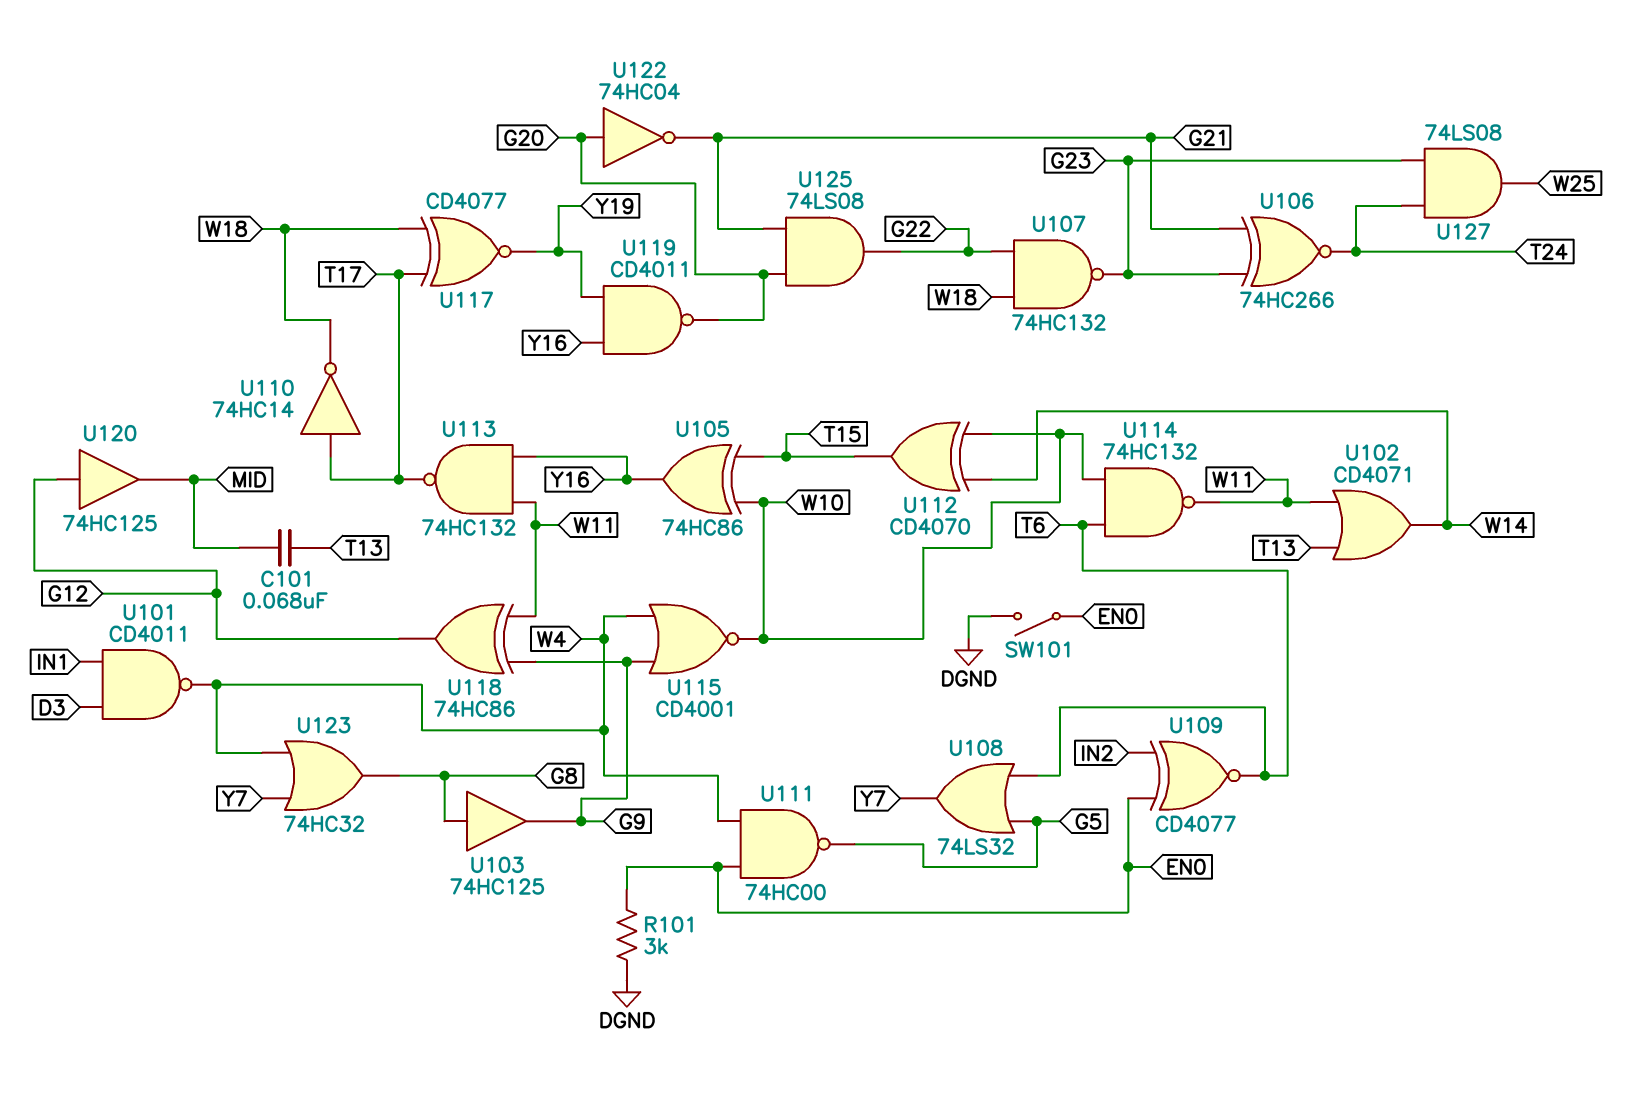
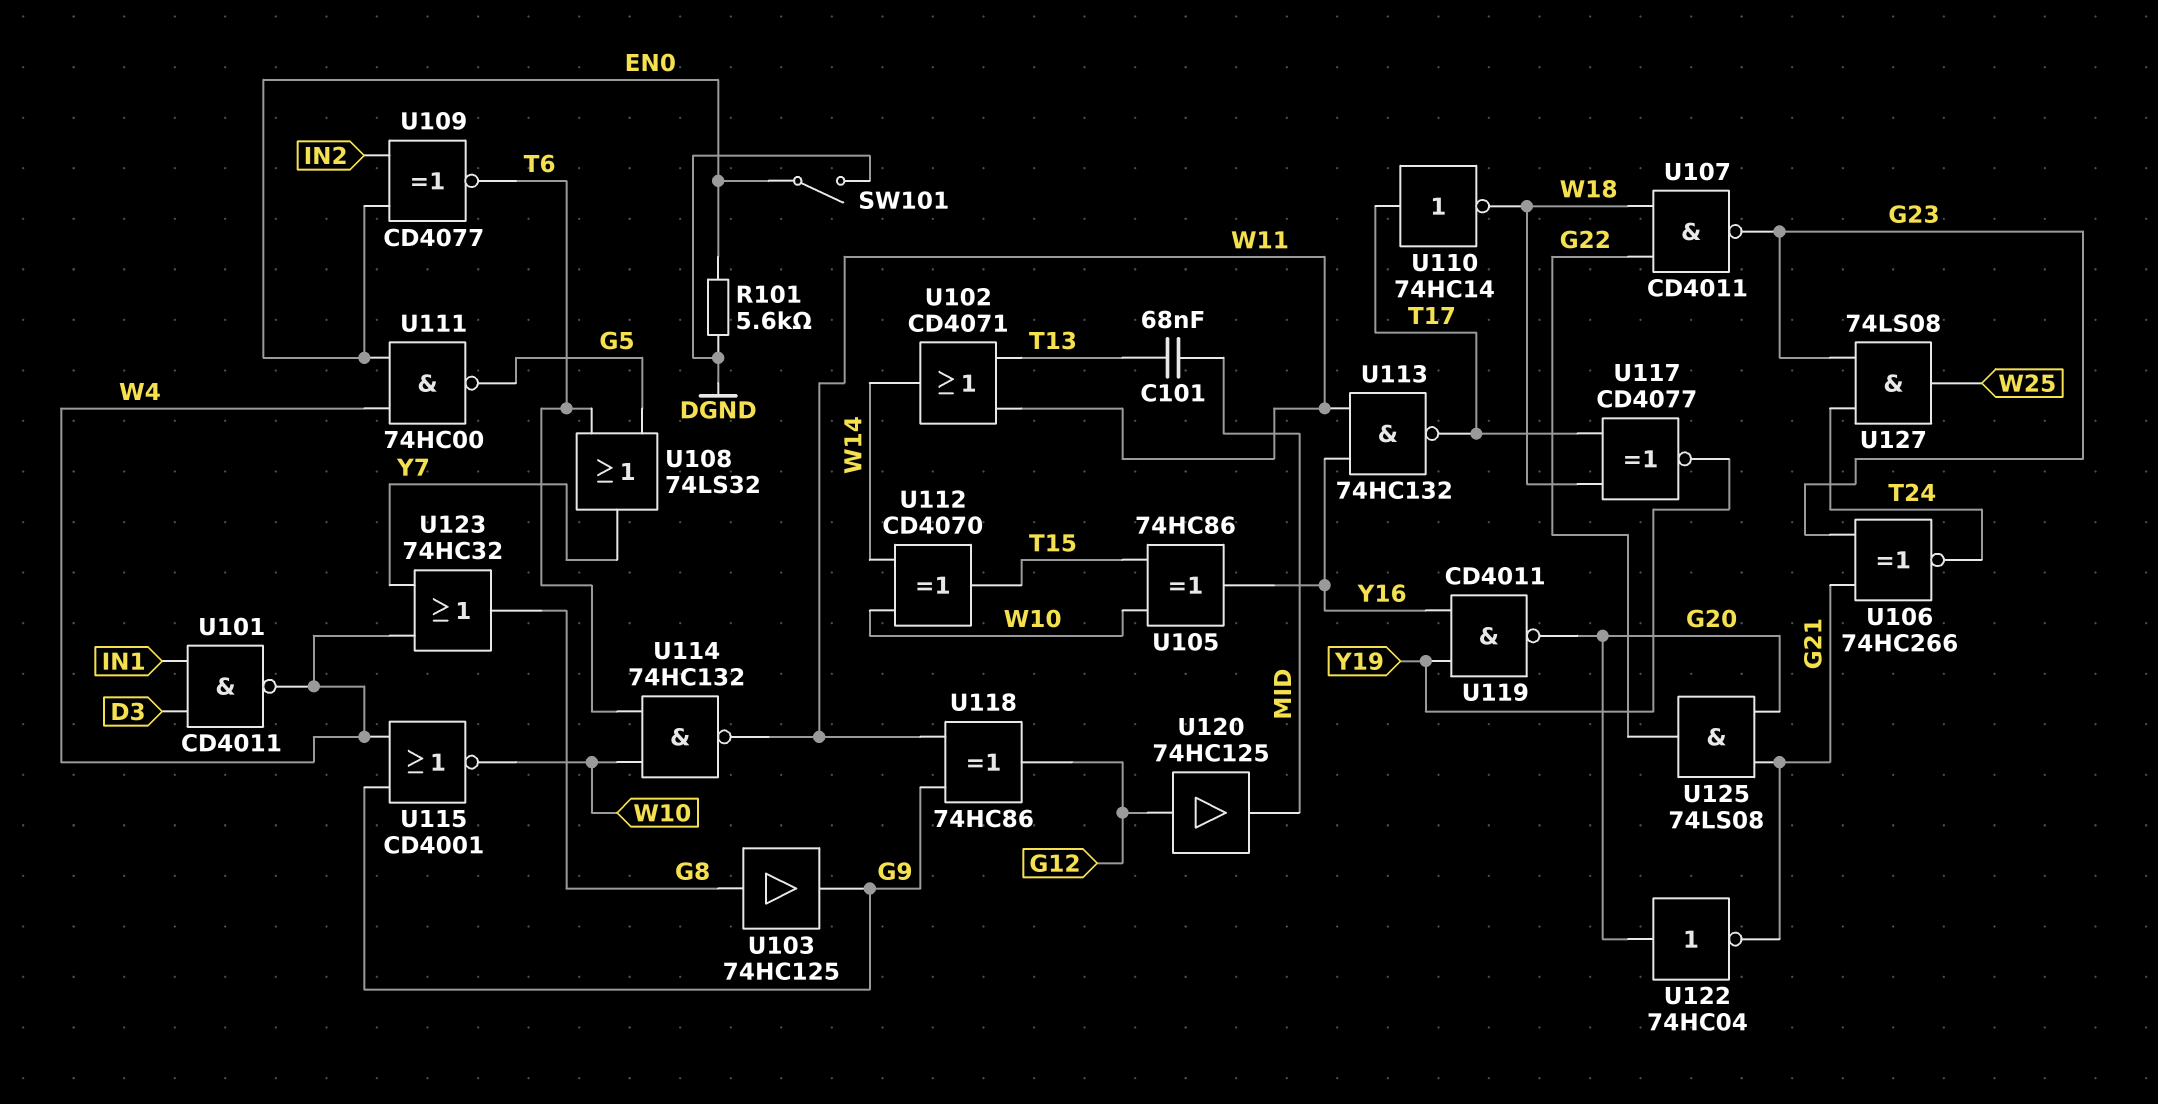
R101: 3k (DGND, EN0) -> 5.6k (DGND, EN0)
U107: NAND 74HC132 (in G22, in W18, out G23) -> NAND CD4011 (in G22, in W18, out G23)

